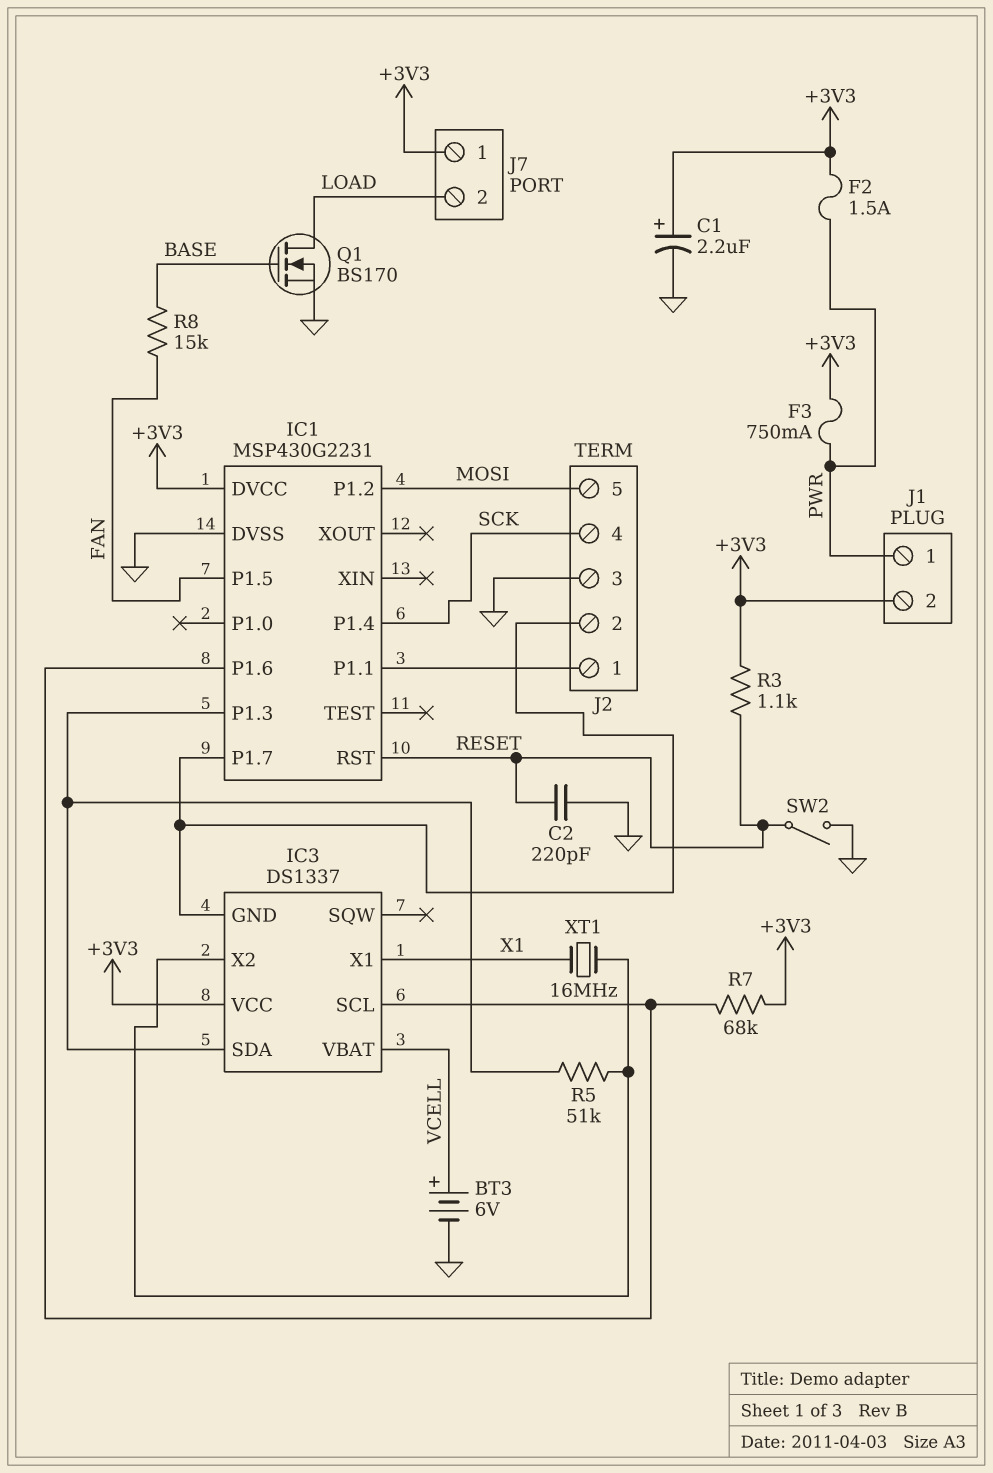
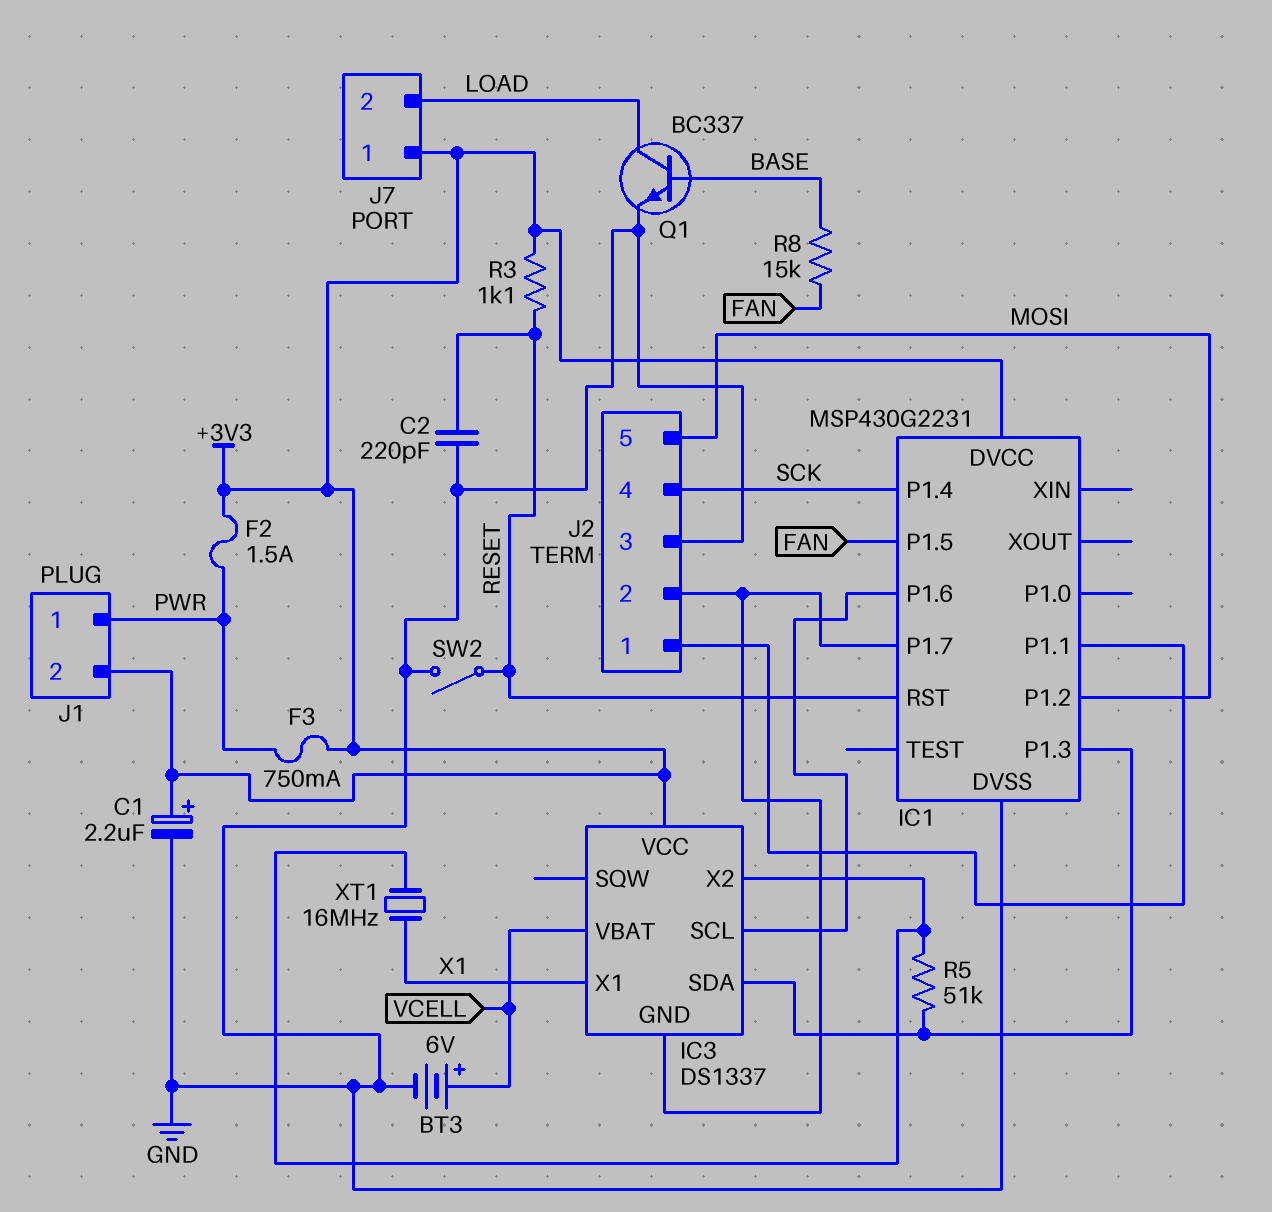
Q1: NMOS BS170 (G BASE, D LOAD, S GND) -> NPN BC337 (B BASE, C LOAD, E GND)
R7: 68k (+3V3, IC1/P1.6) -> none

